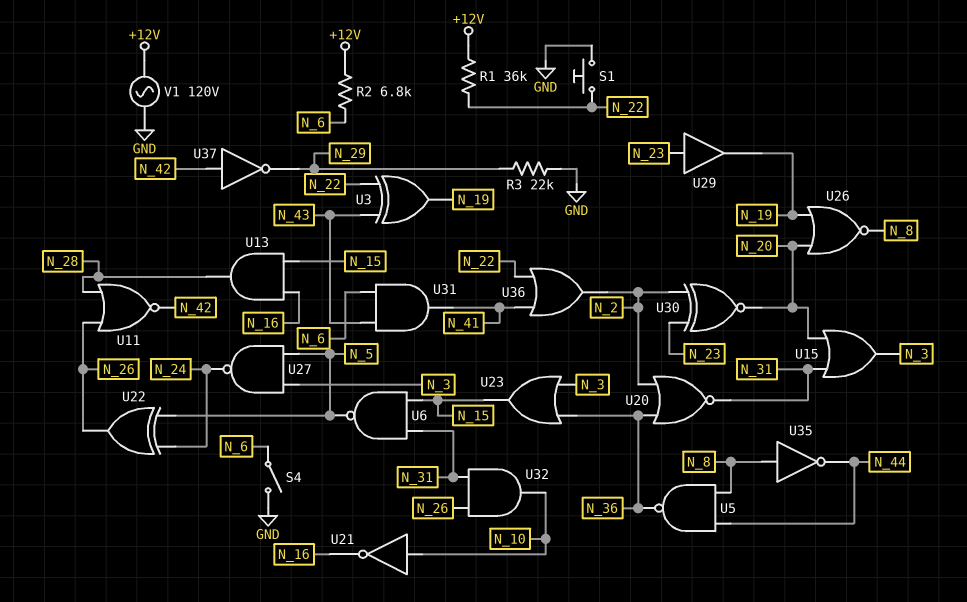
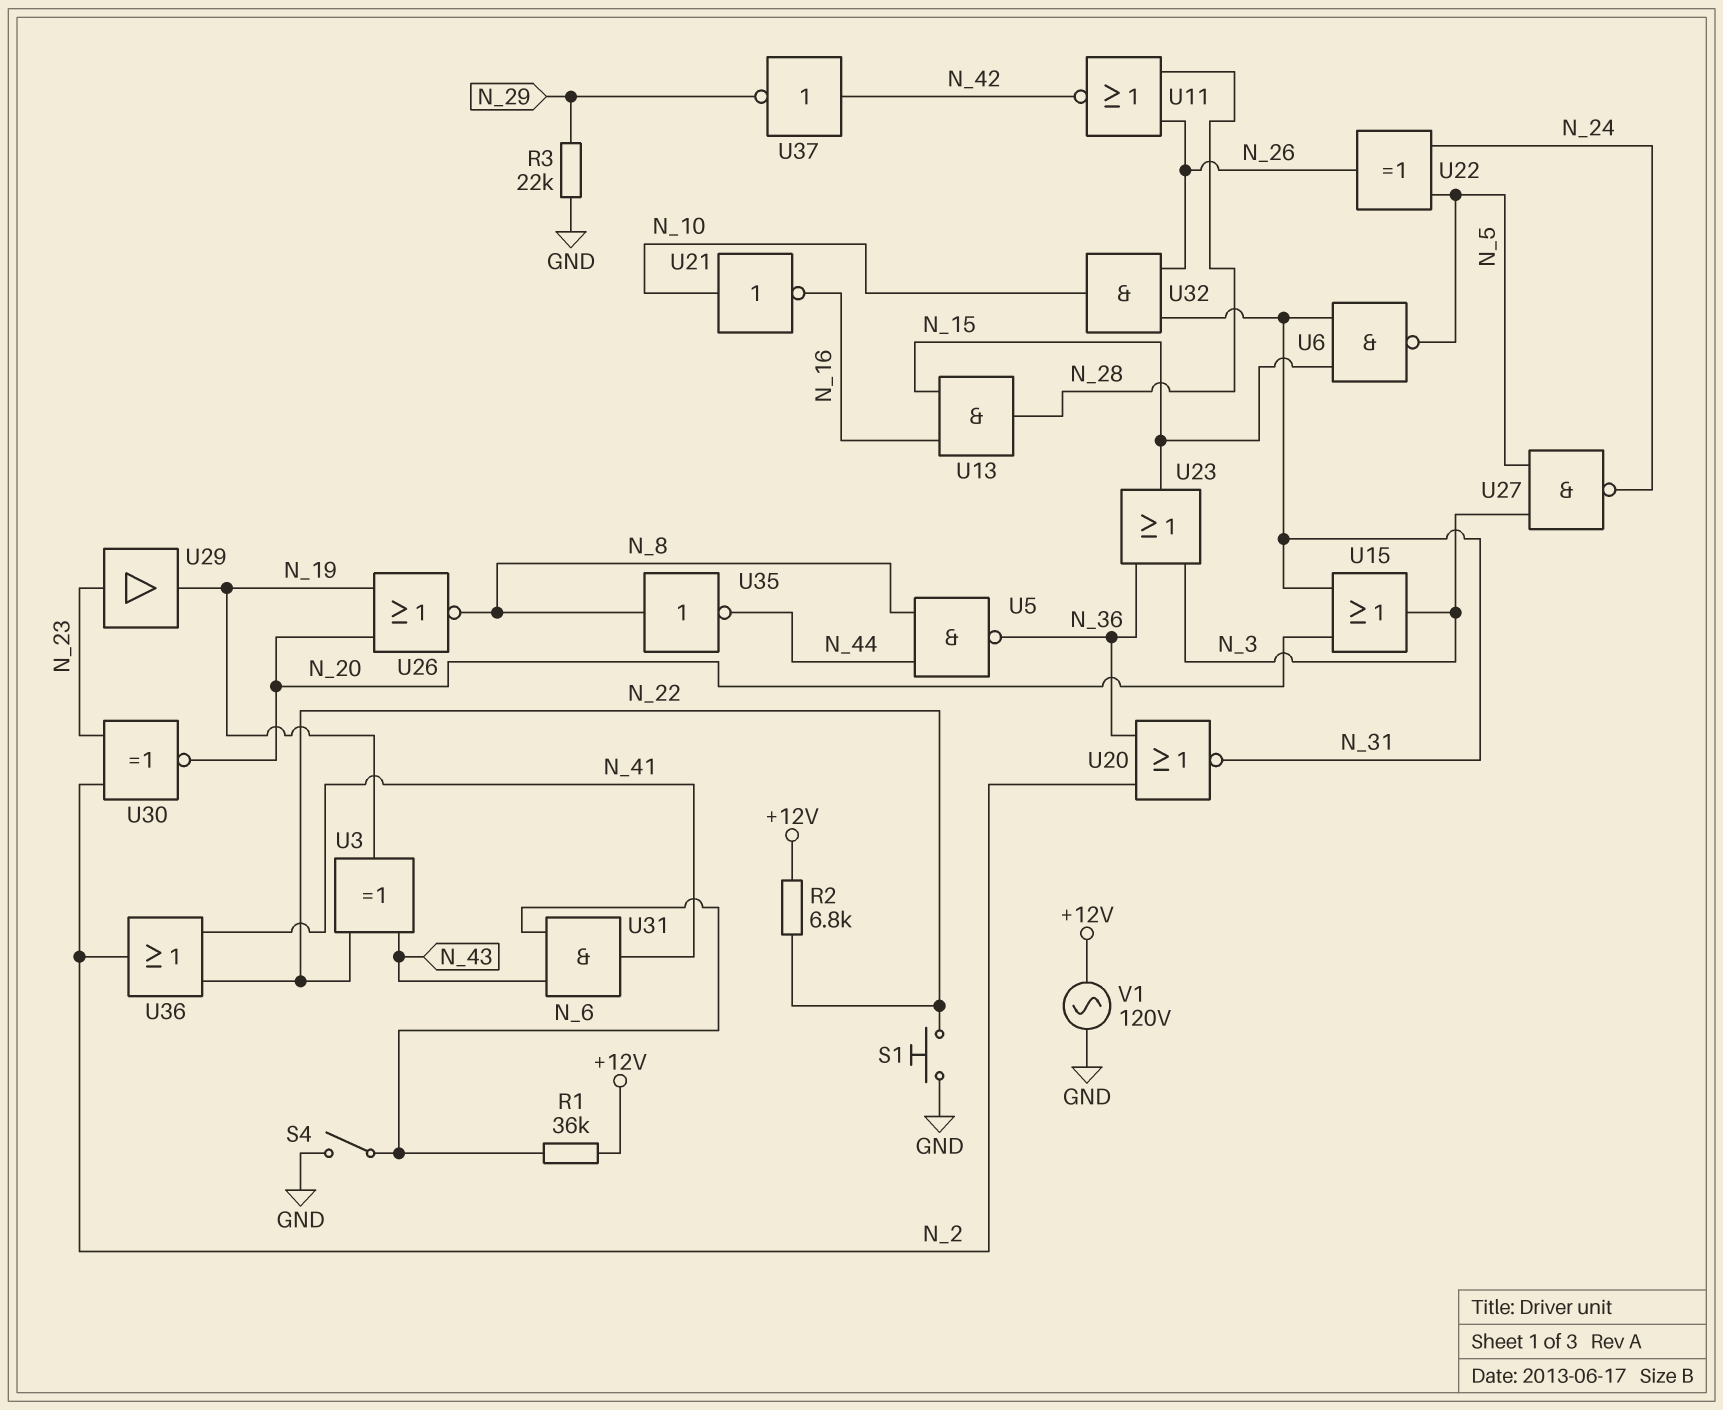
R1: 36k (+12V, N_22) -> 36k (+12V, N_6)
R2: 6.8k (+12V, N_6) -> 6.8k (+12V, N_22)

